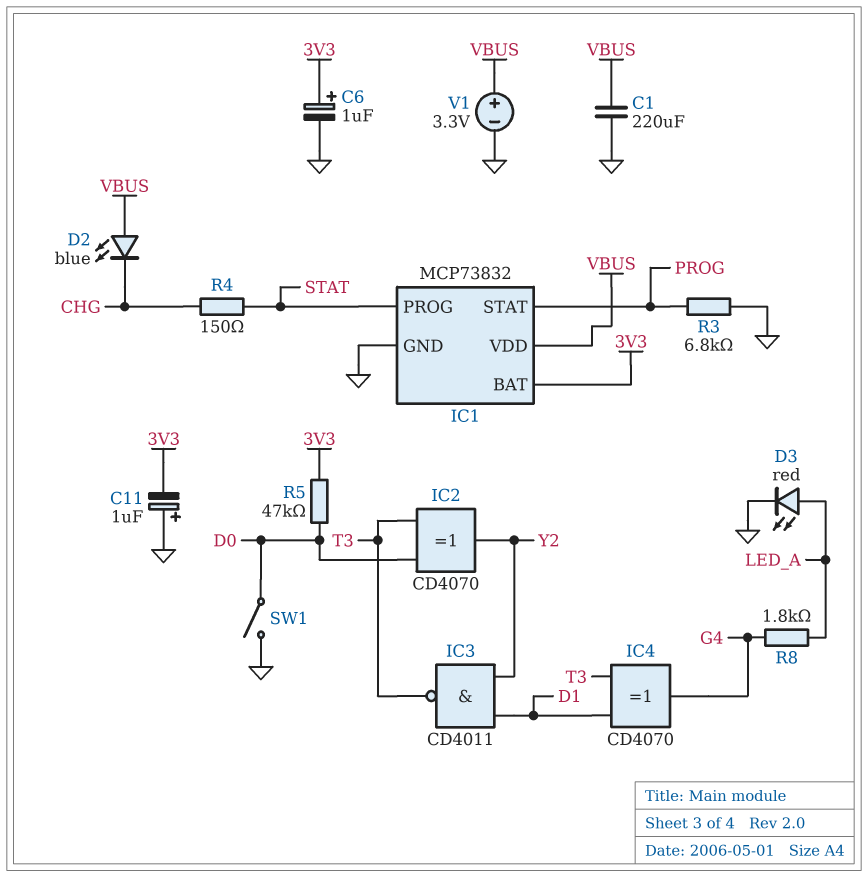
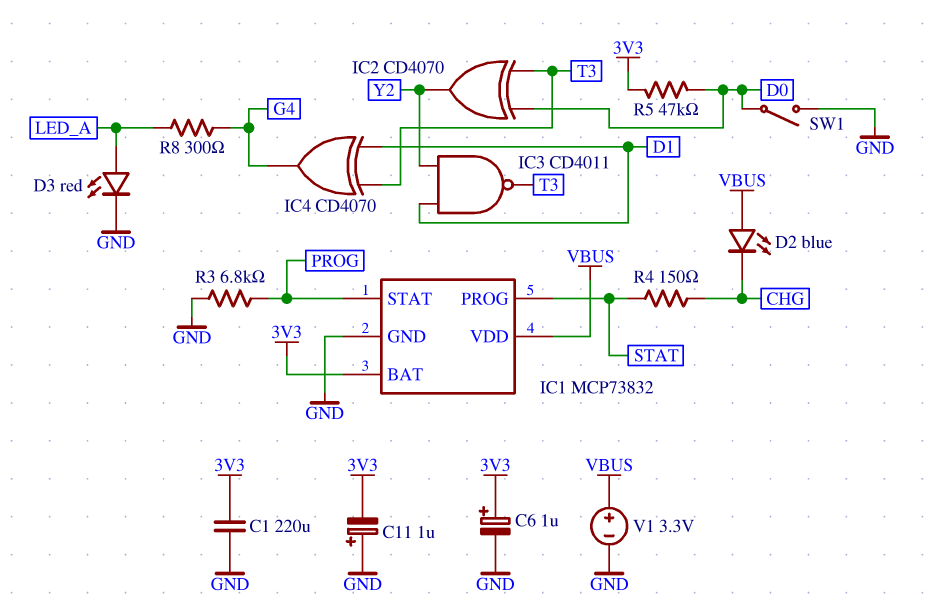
C1: 220uF (GND, VBUS) -> 220uF (3V3, GND)
R8: 1.8k (G4, LED_A) -> 300 (G4, LED_A)

